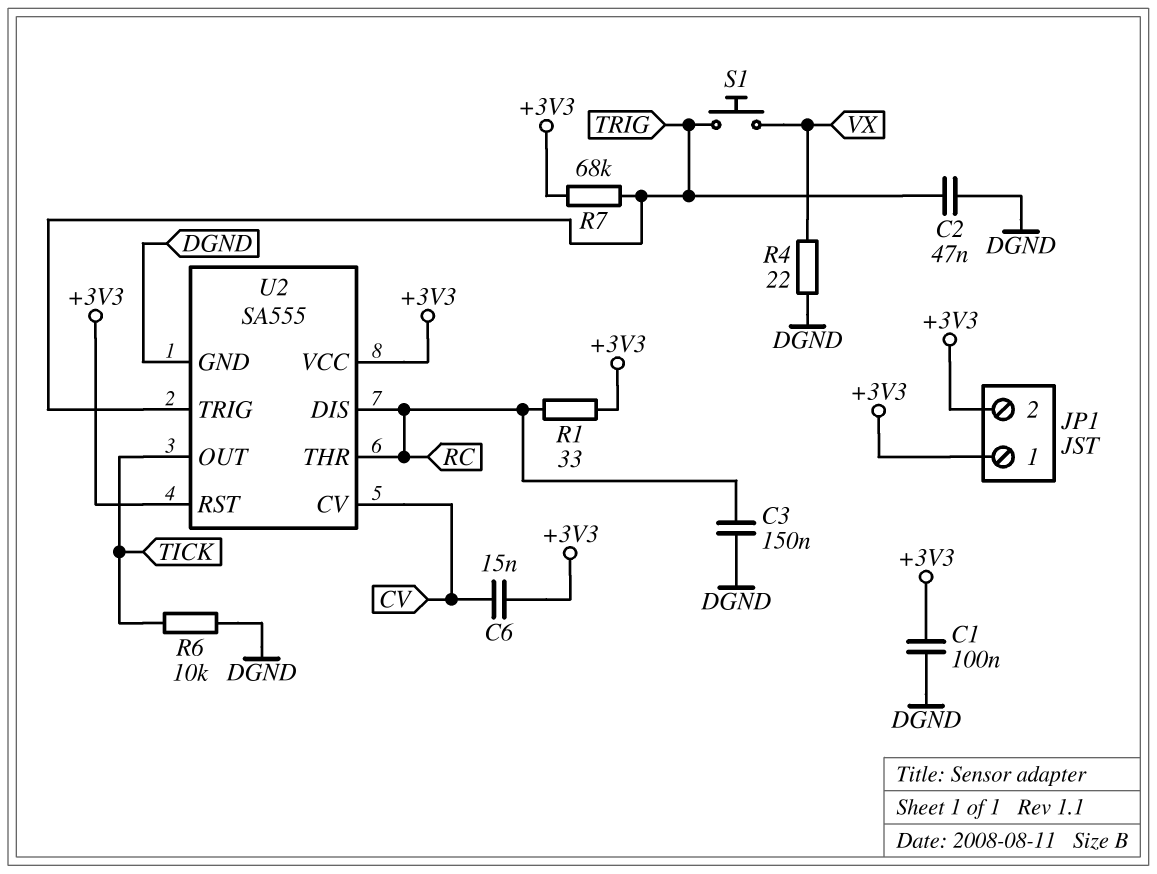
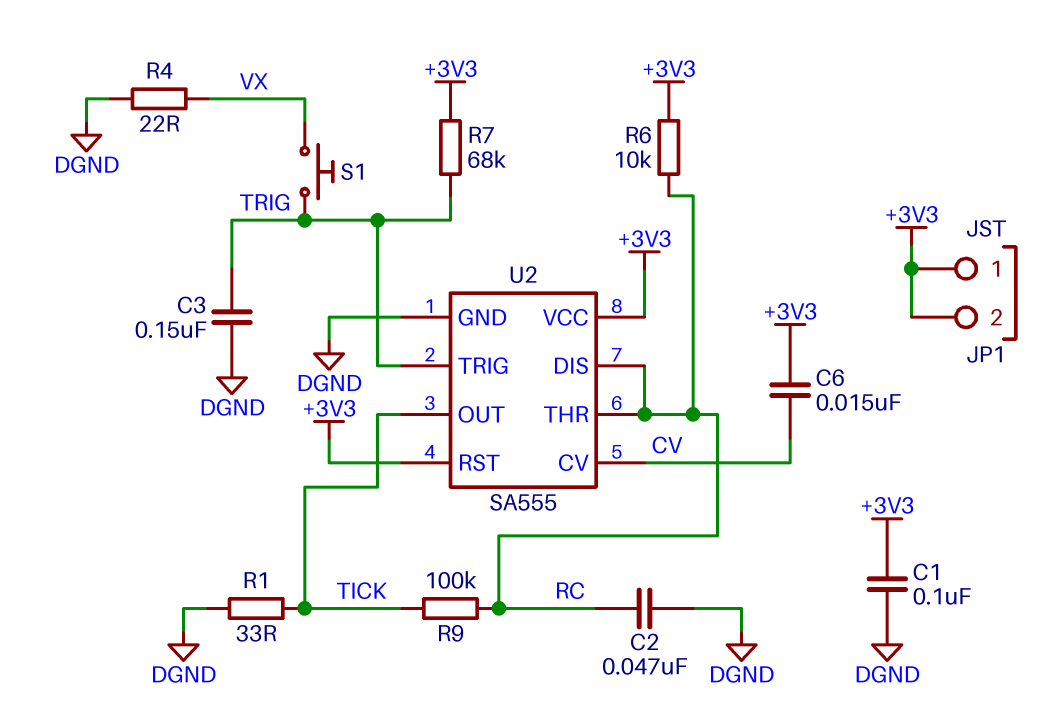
C2: 47nF (DGND, TRIG) -> 47nF (DGND, RC)
C3: 150nF (DGND, RC) -> 150nF (DGND, TRIG)
R1: 33 (+3V3, RC) -> 33 (DGND, TICK)
R6: 10k (DGND, TICK) -> 10k (+3V3, RC)
R9: none -> 100k (RC, TICK)

